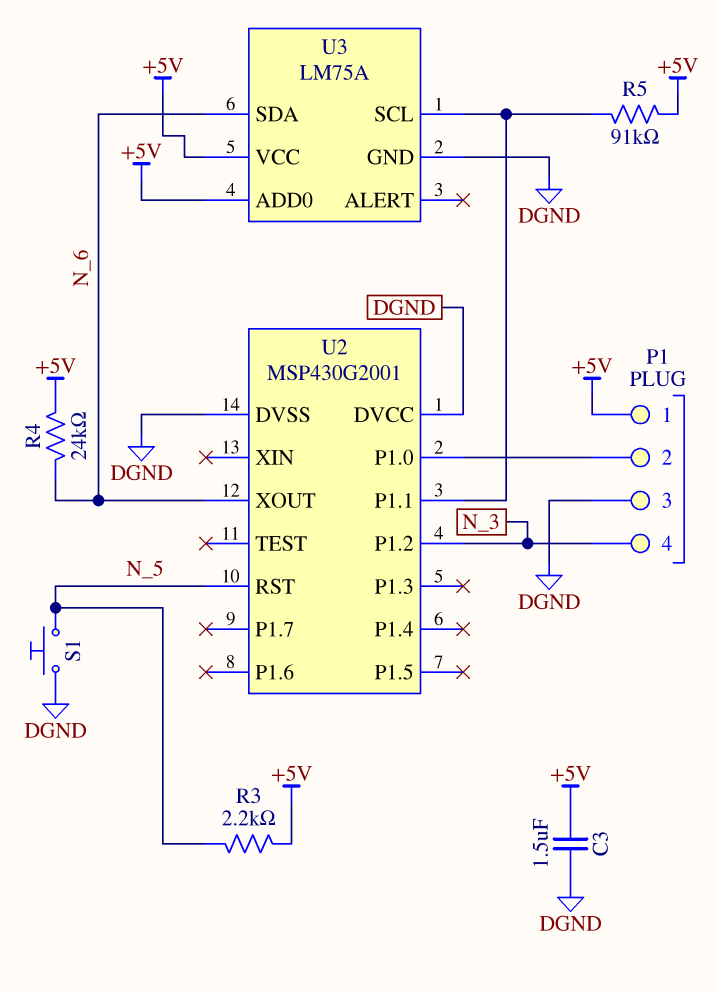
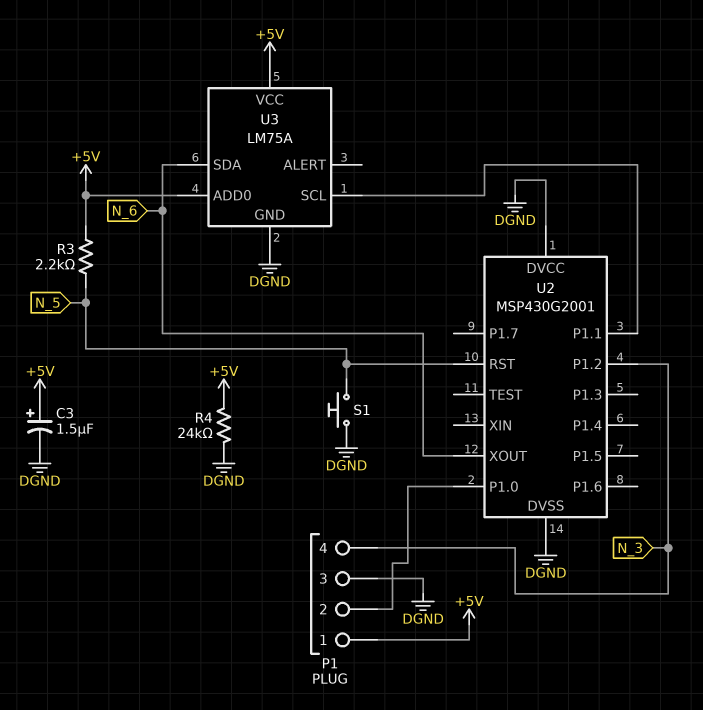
C3: 1.5uF (+5V, DGND) -> 1.5uF (plus +5V, minus DGND)
R4: 24k (+5V, N_6) -> 24k (+5V, DGND)
R5: 91k (+5V, U2/P1.1) -> none

